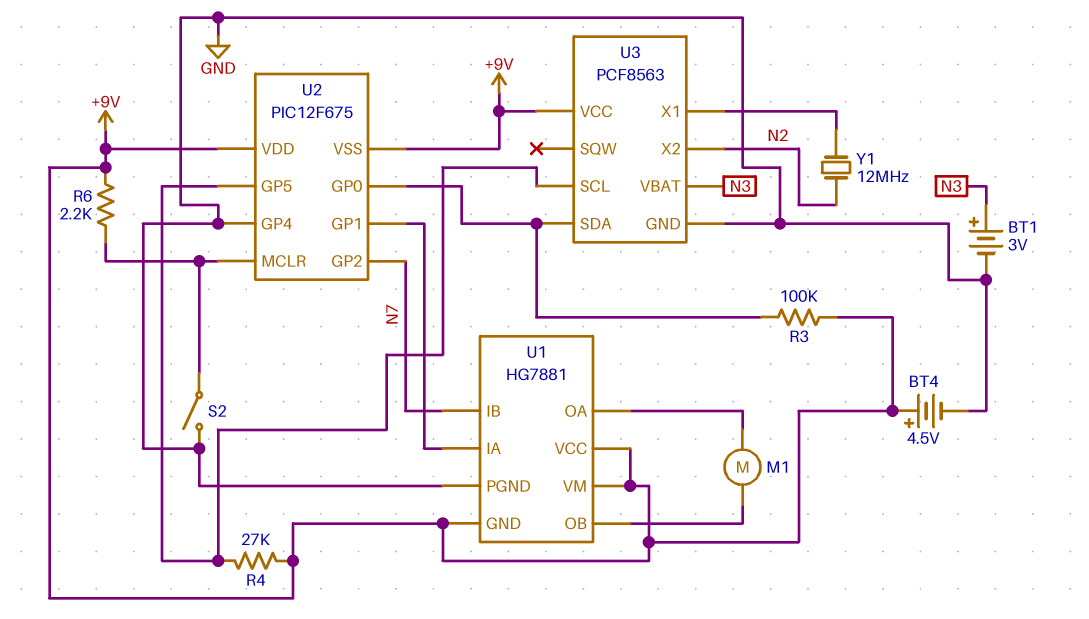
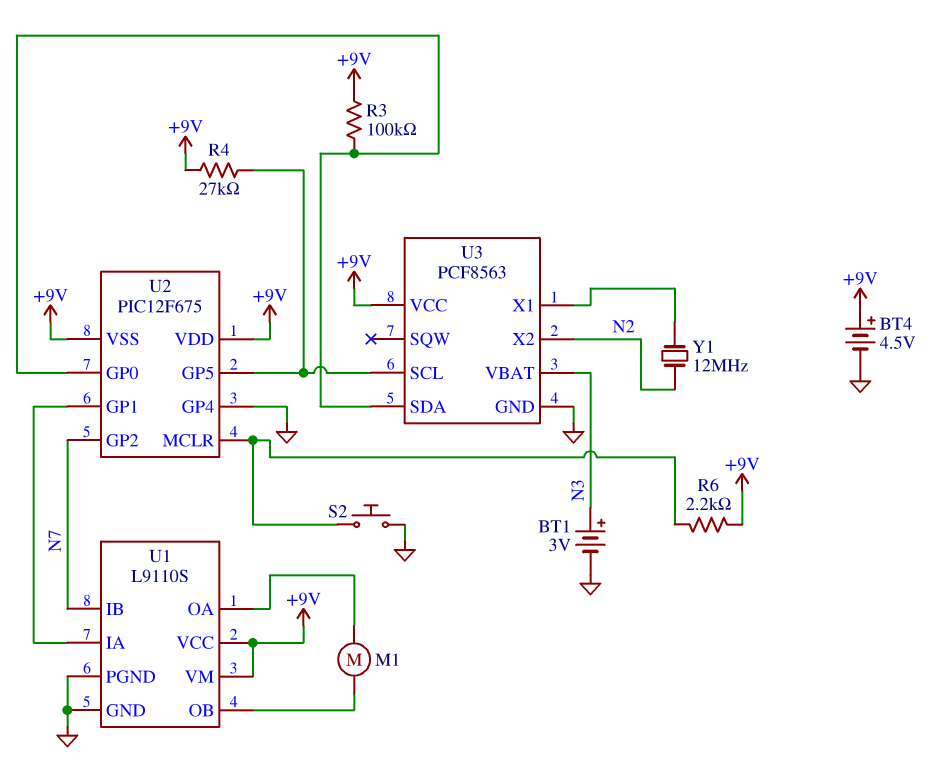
S2: switch (GND, U2/MCLR) -> button (GND, U2/MCLR)
U1: HG7881 -> L9110S
U1 pin GND: +9V -> GND

